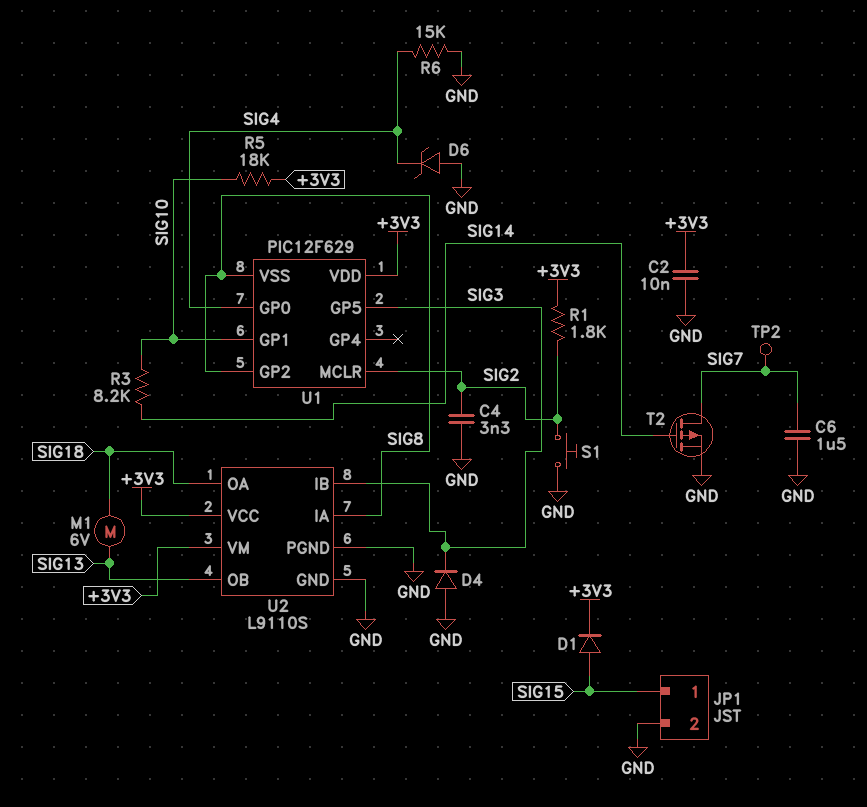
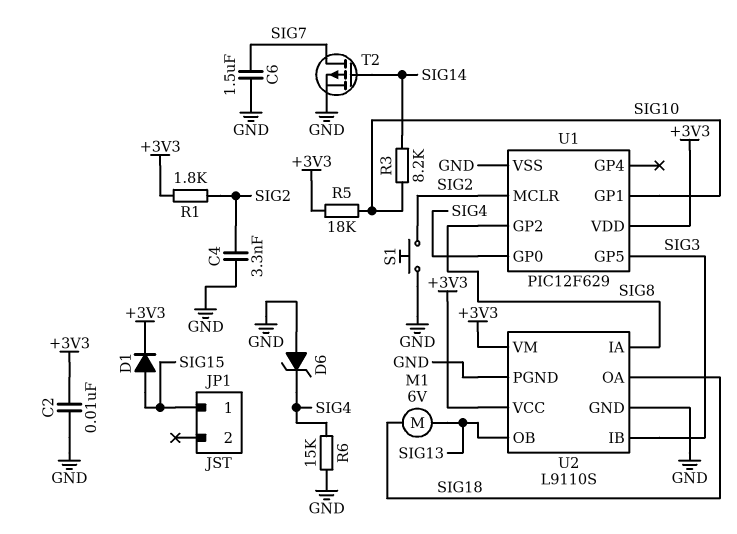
D4: diode (A GND, K SIG3) -> none
JP1 pin 2: GND -> none
TP2: test point (SIG7) -> none
U1 pin VSS: SIG8 -> GND

